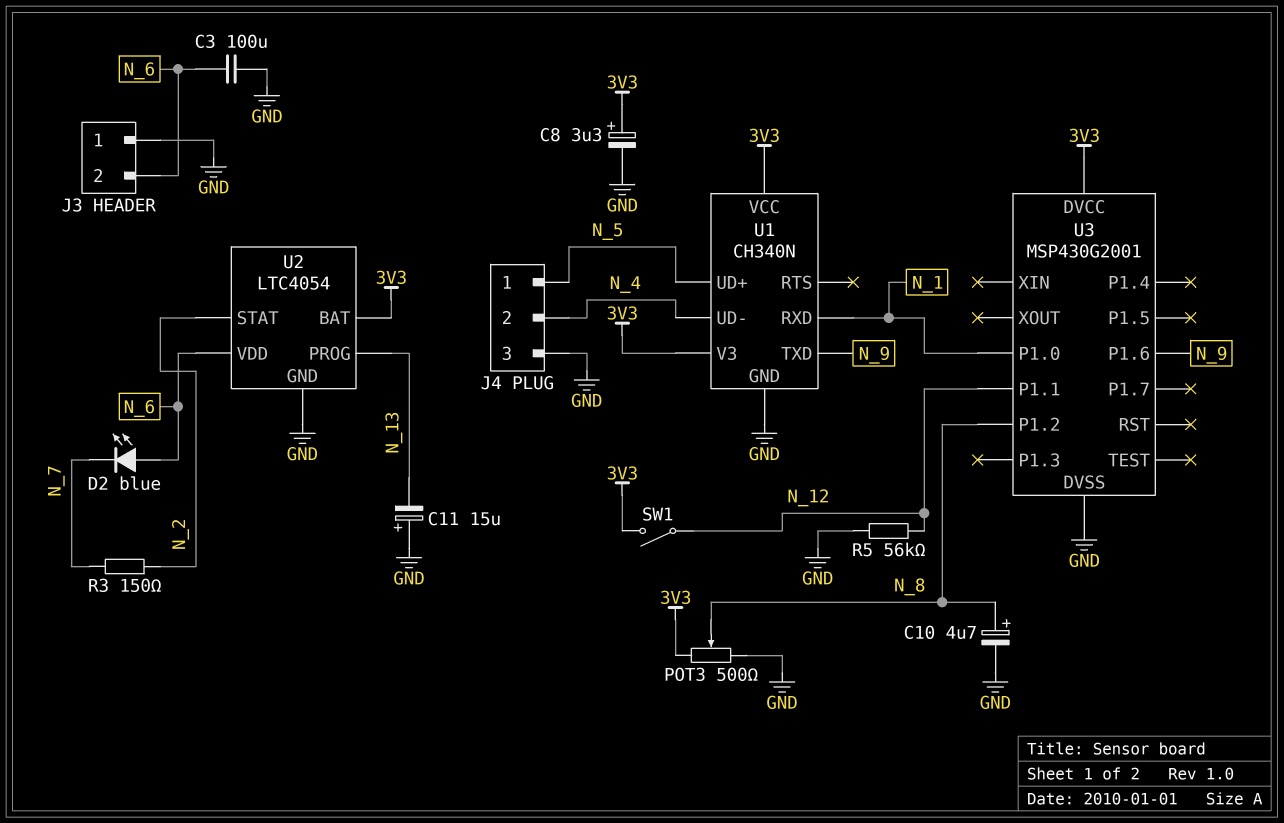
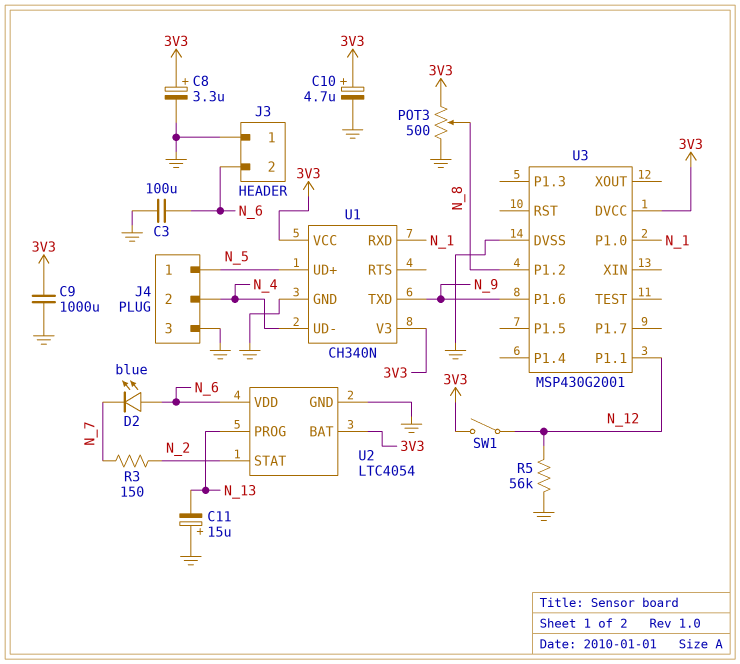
C9: none -> 1000uF (3V3, GND)
C10: 4.7uF (plus N_8, minus GND) -> 4.7uF (plus 3V3, minus GND)

